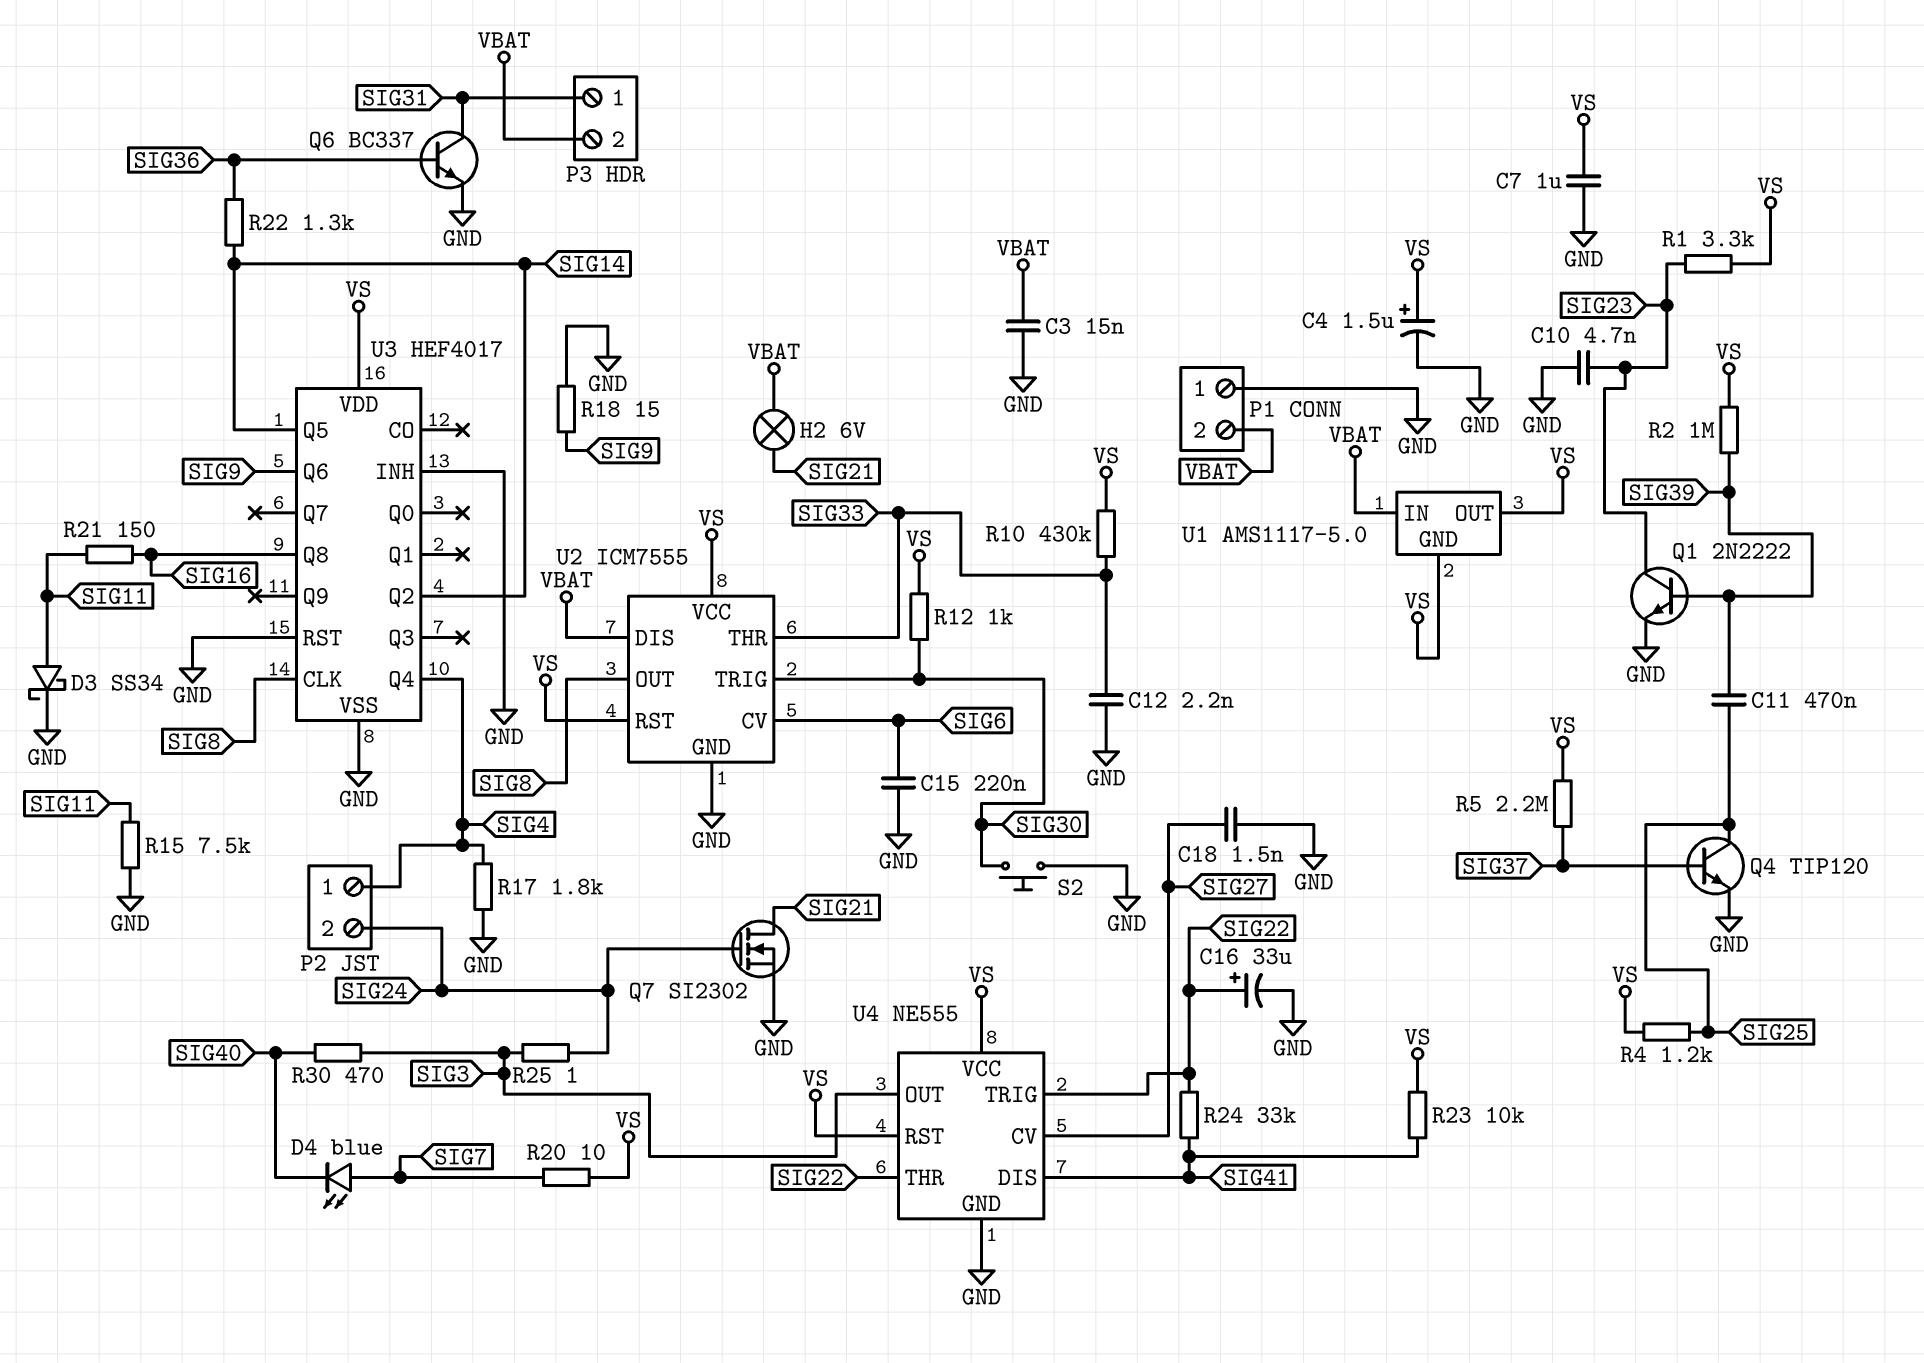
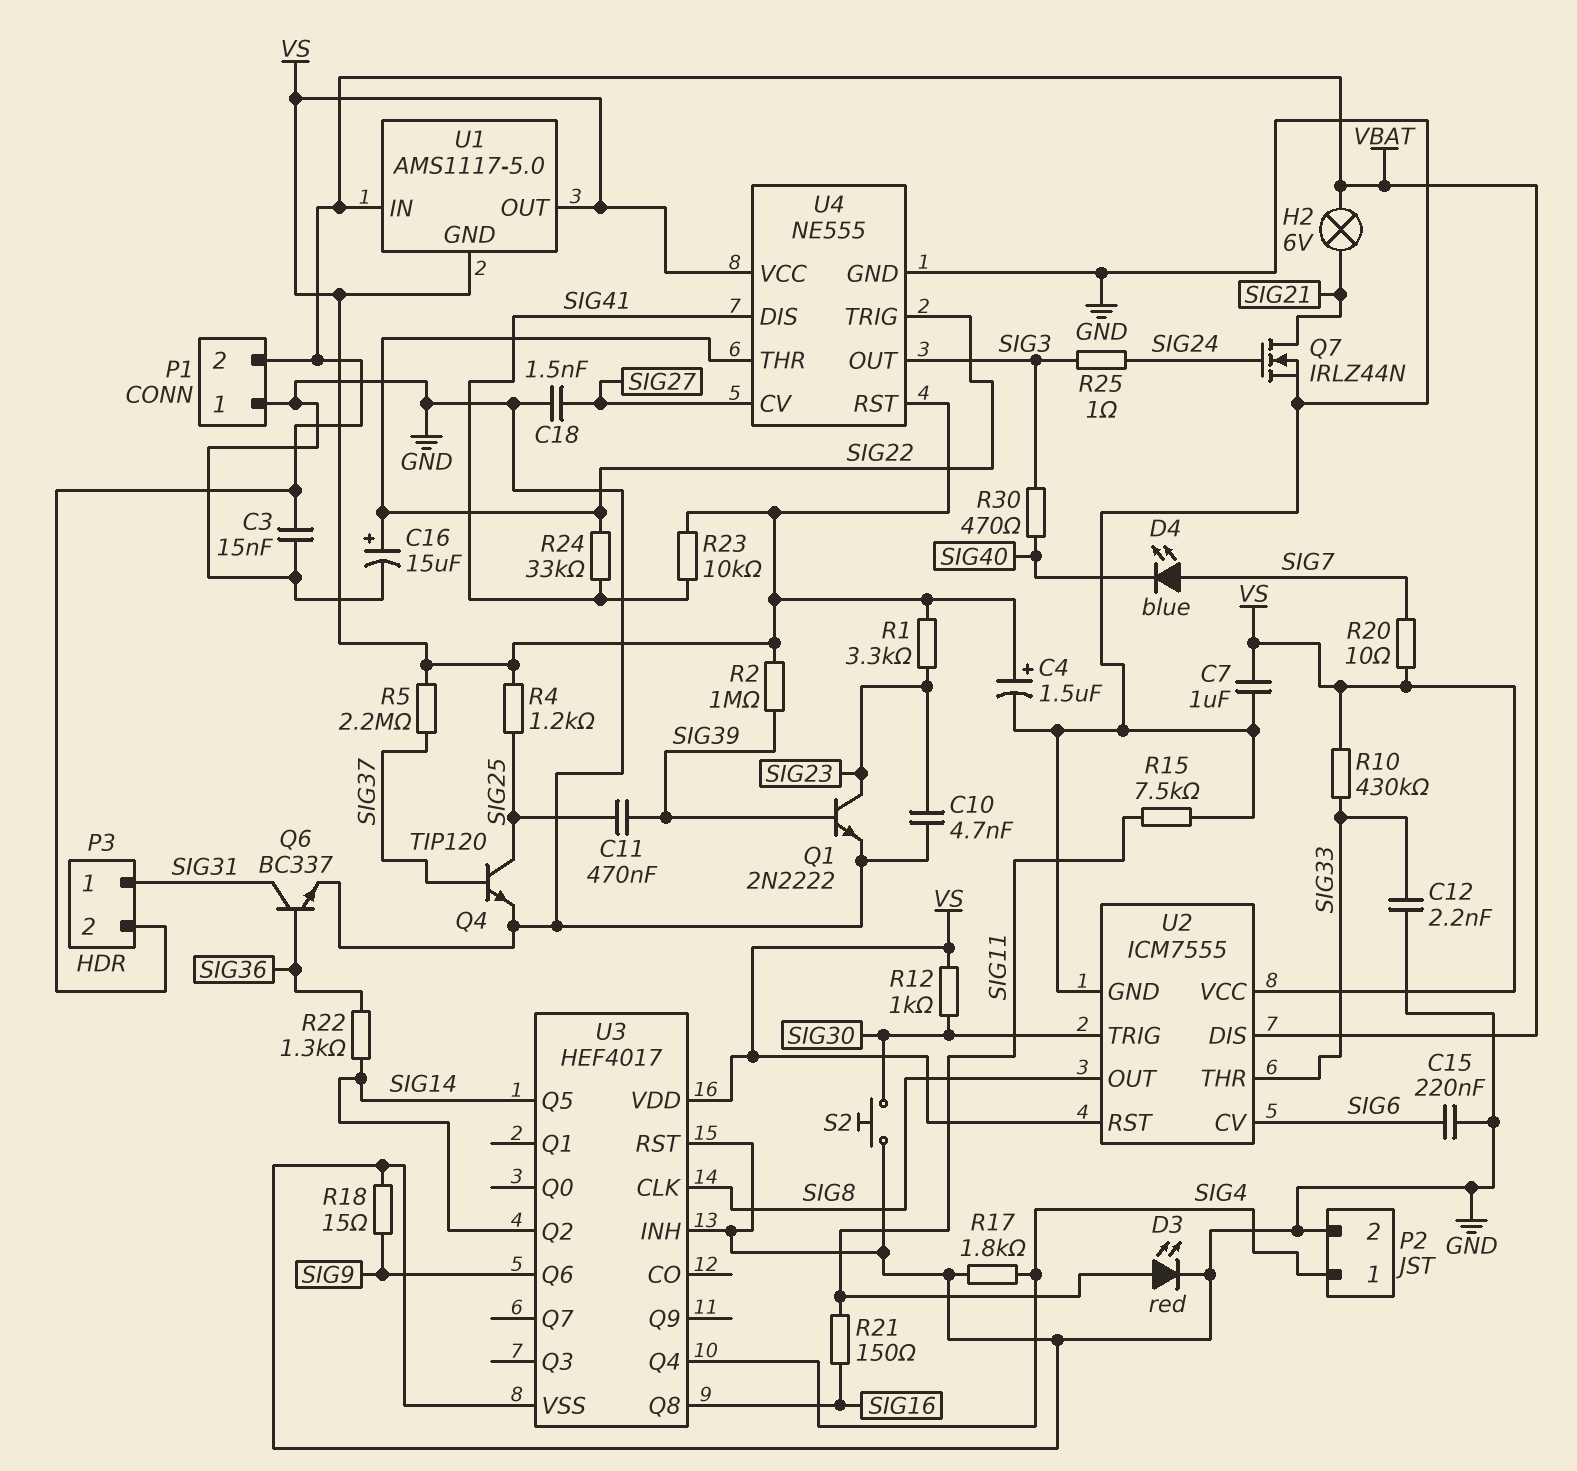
C16: 33uF (plus SIG22, minus GND) -> 15uF (plus SIG22, minus GND)
D3: schottky SS34 (A SIG11, K GND) -> LED red (A SIG11, K GND)
P2 pin 2: SIG24 -> GND
Q7: NMOS SI2302 (G SIG24, D SIG21, S GND) -> NMOS IRLZ44N (G SIG24, D SIG21, S GND)

